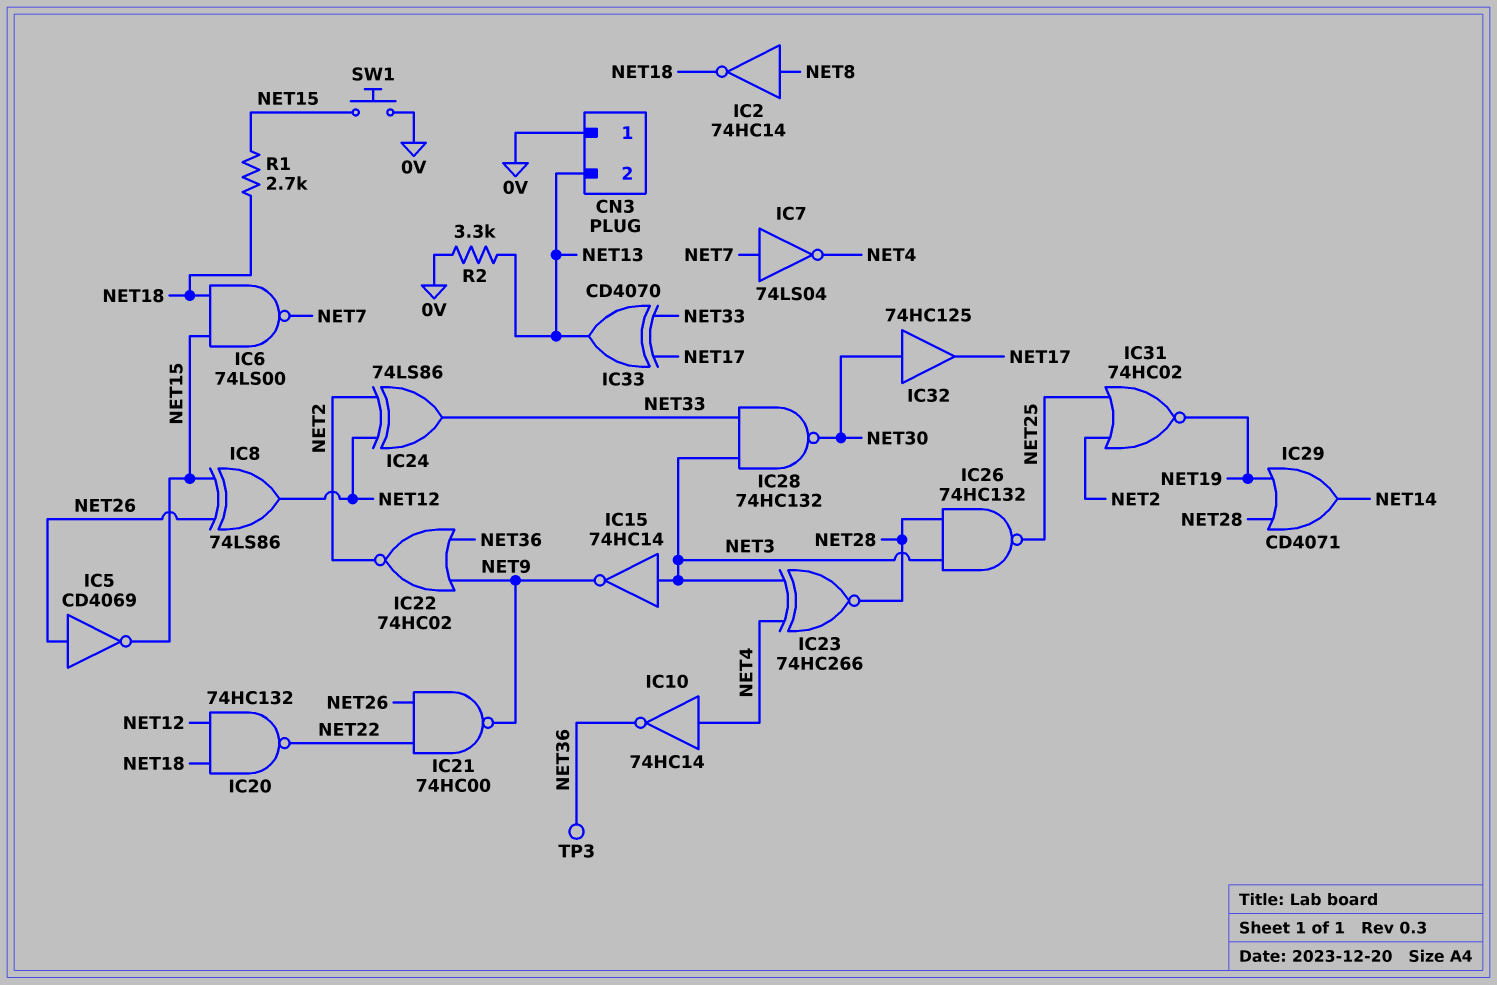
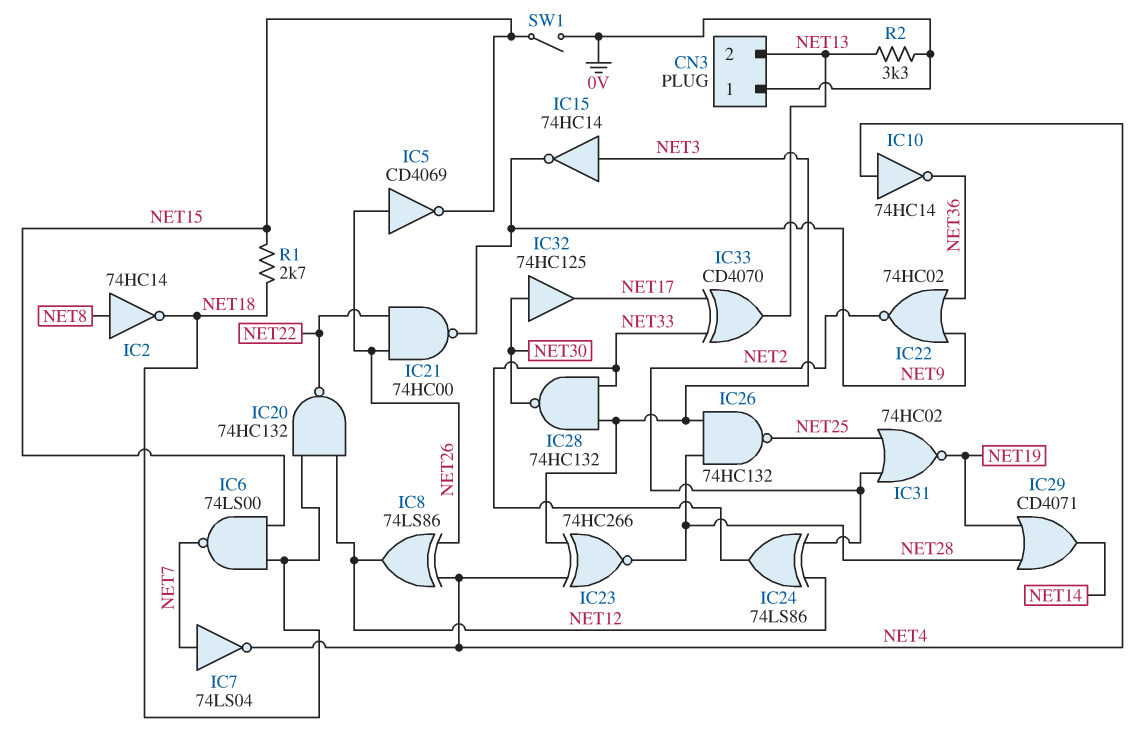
IC8: XOR 74LS86 (in NET15, in NET26, out NET12) -> XOR 74LS86 (in NET4, in NET26, out NET12)
SW1: button (0V, NET15) -> switch (0V, NET15)
TP3: test point (NET36) -> none

